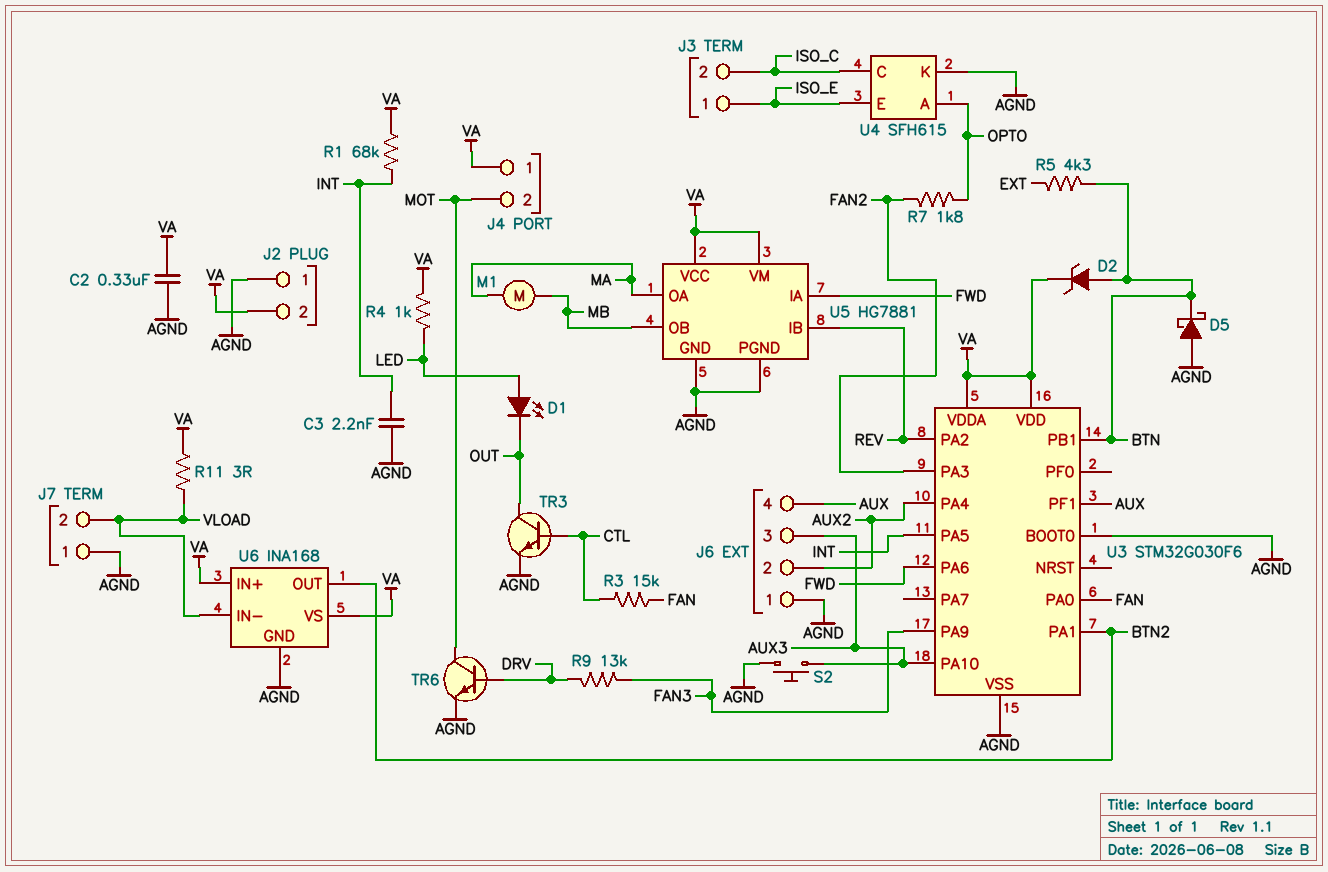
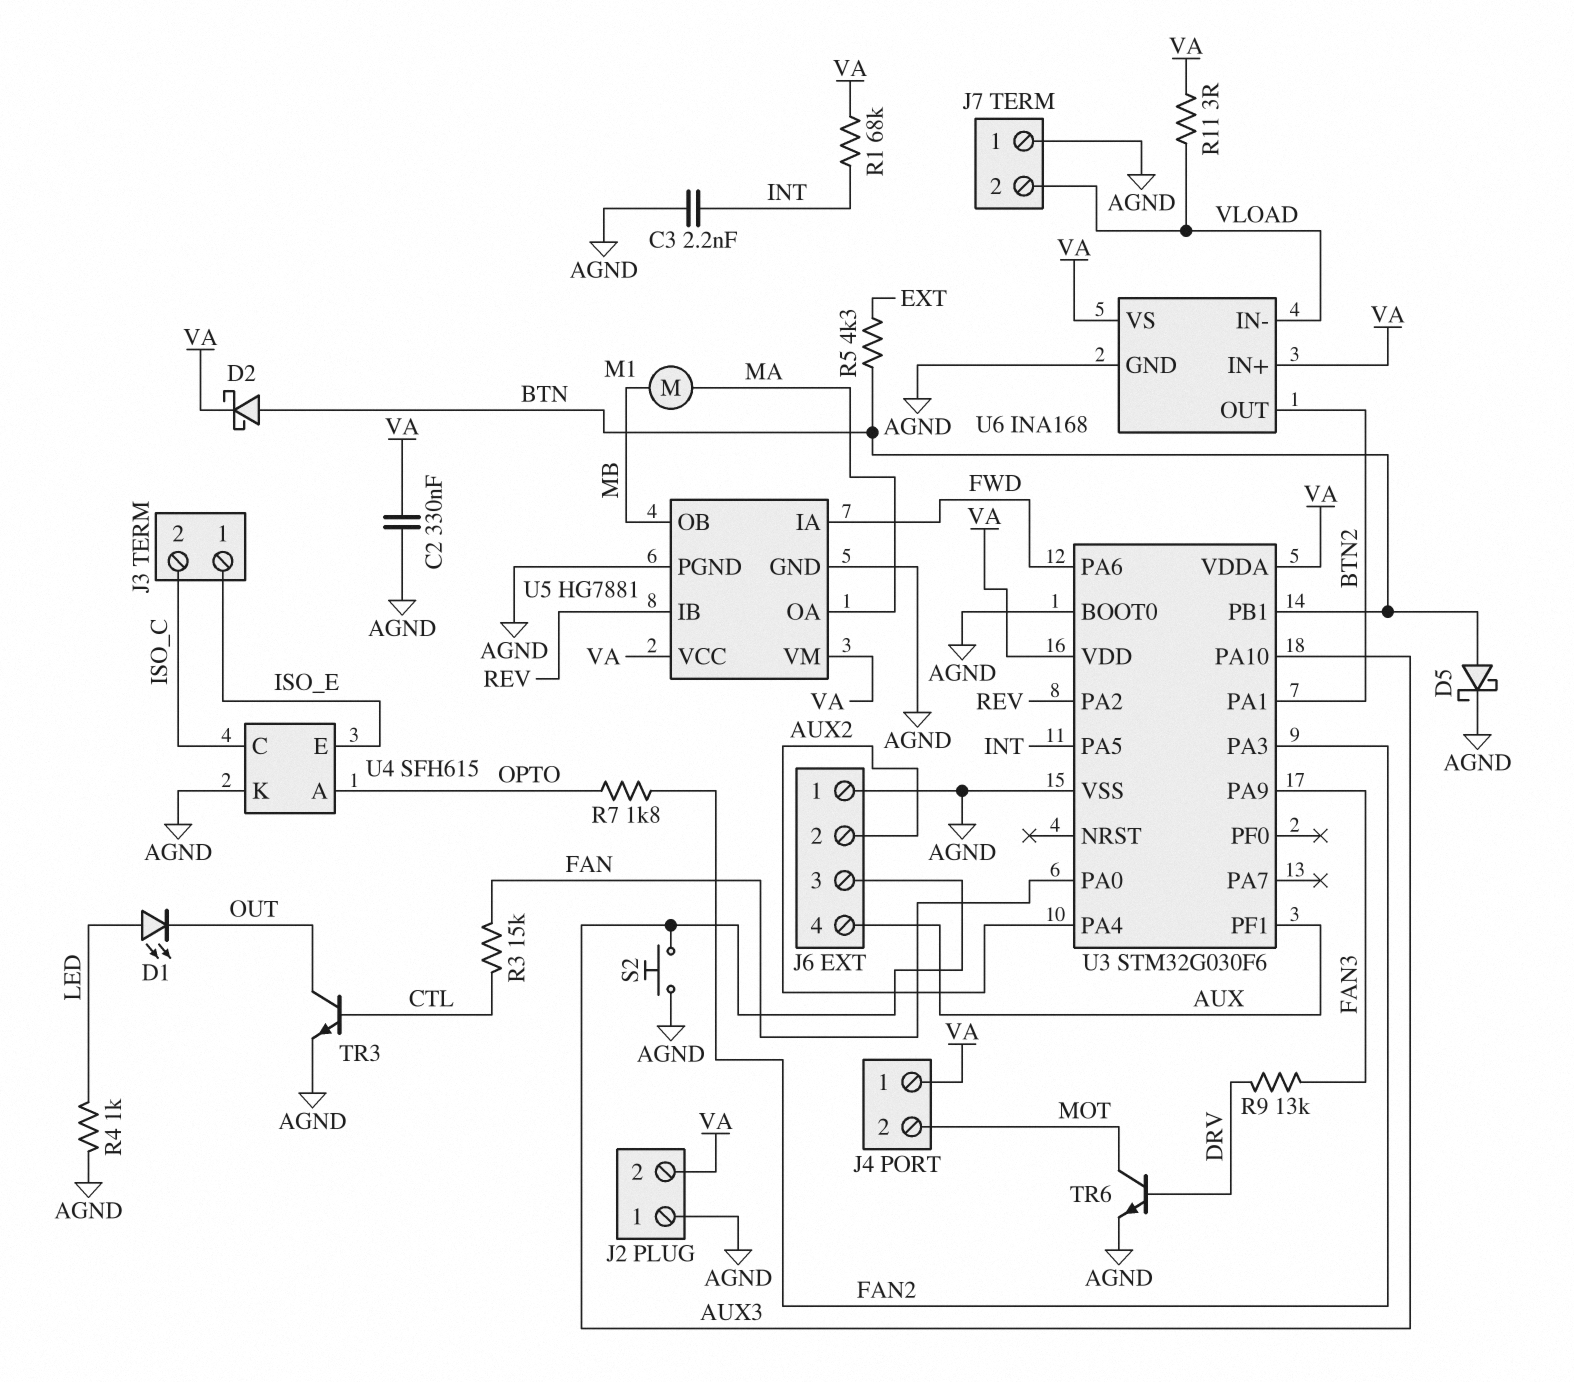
D2: zener (A BTN, K VA) -> schottky (A BTN, K VA)
D5: schottky (A AGND, K BTN) -> schottky (A BTN, K AGND)
R4: 1k (LED, VA) -> 1k (AGND, LED)

